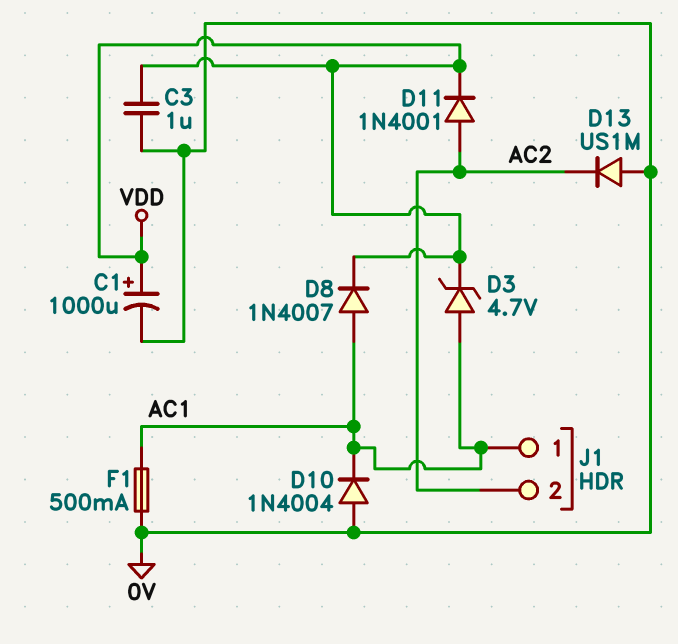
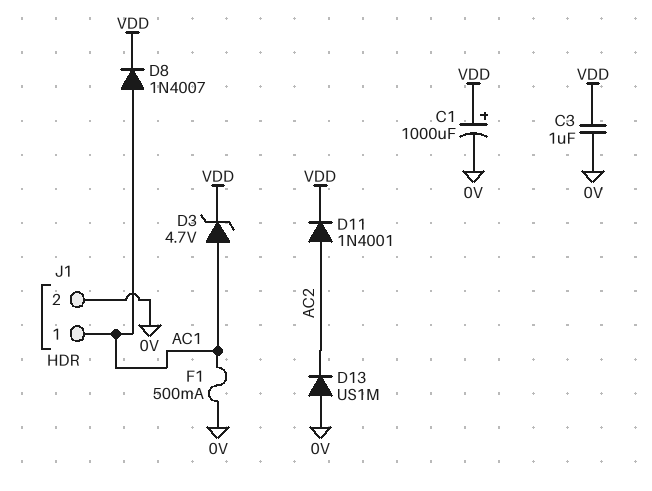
D10: diode 1N4004 (A 0V, K AC1) -> none
J1 pin 2: AC2 -> 0V

